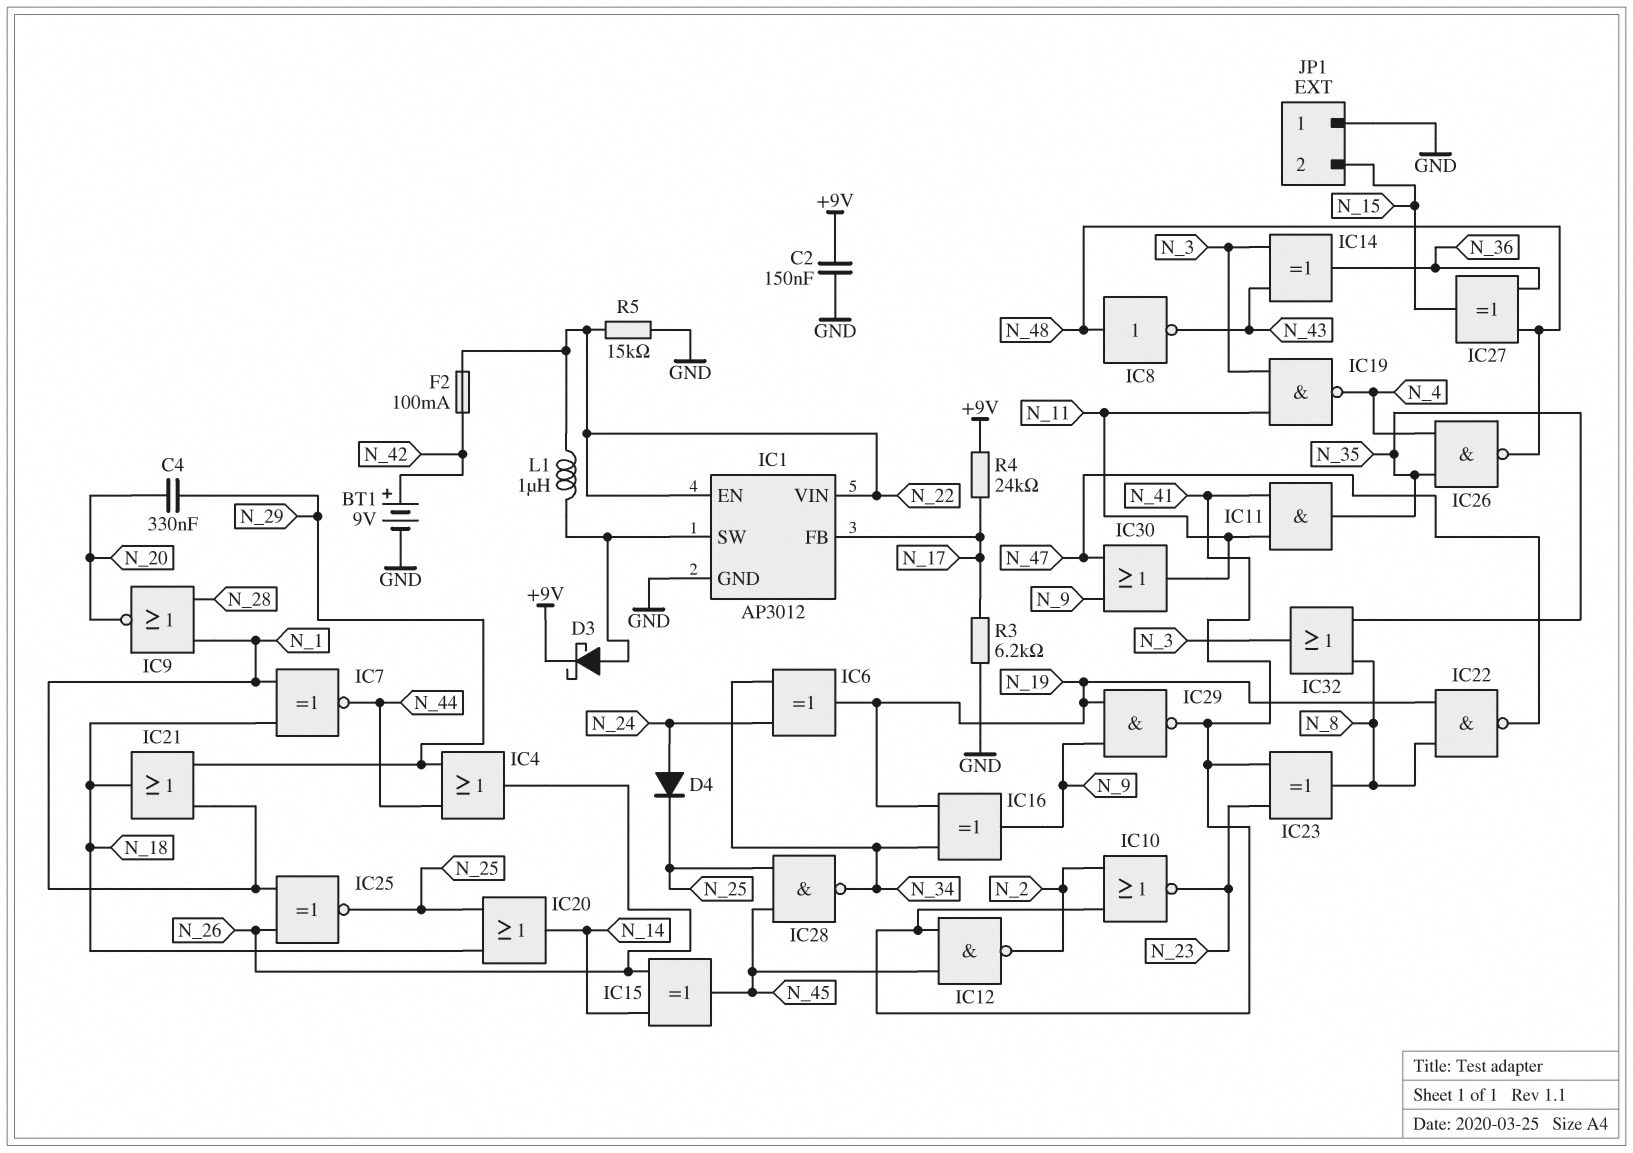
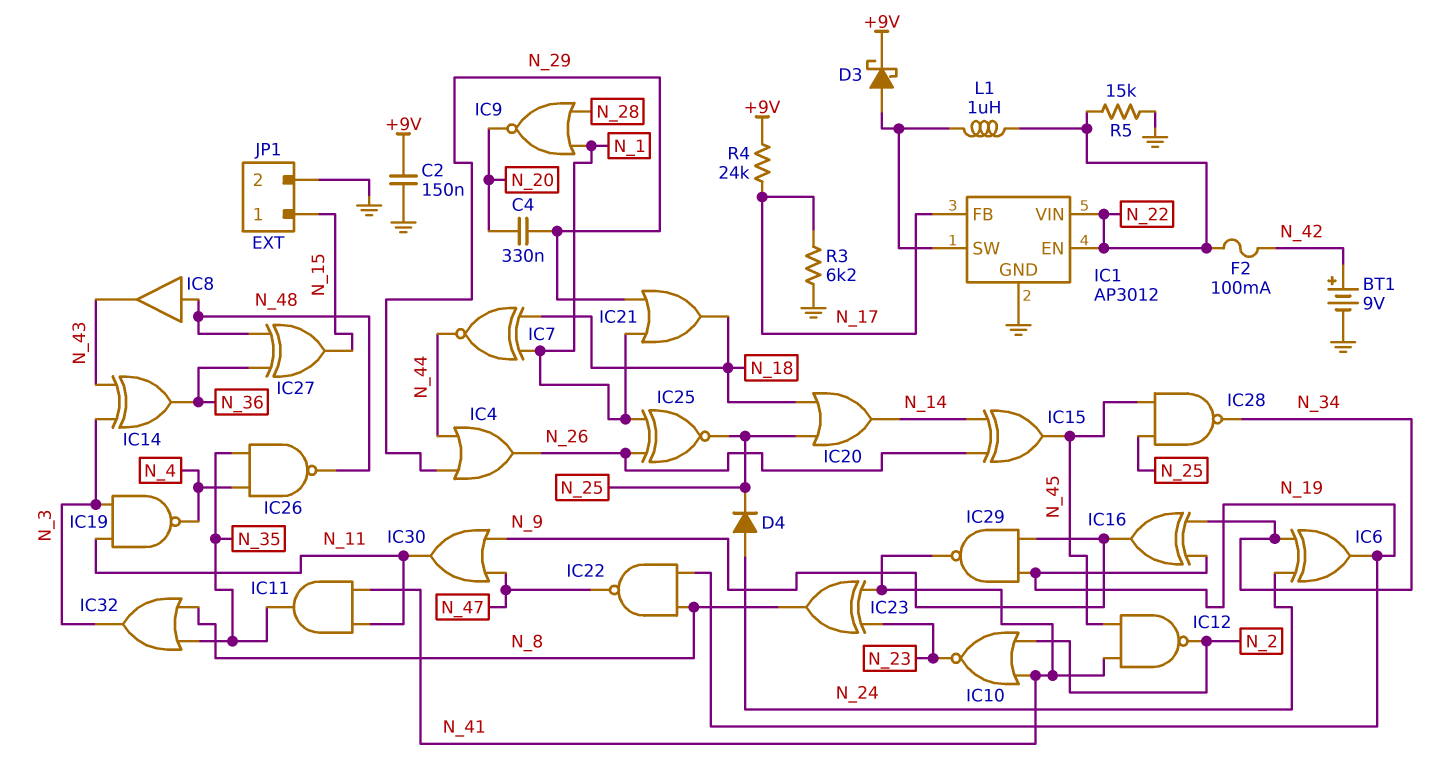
IC8: NOT (in N_48, out N_43) -> buffer (in N_48, out N_43)
JP1 pin 1: GND -> N_15
JP1 pin 2: N_15 -> GND

